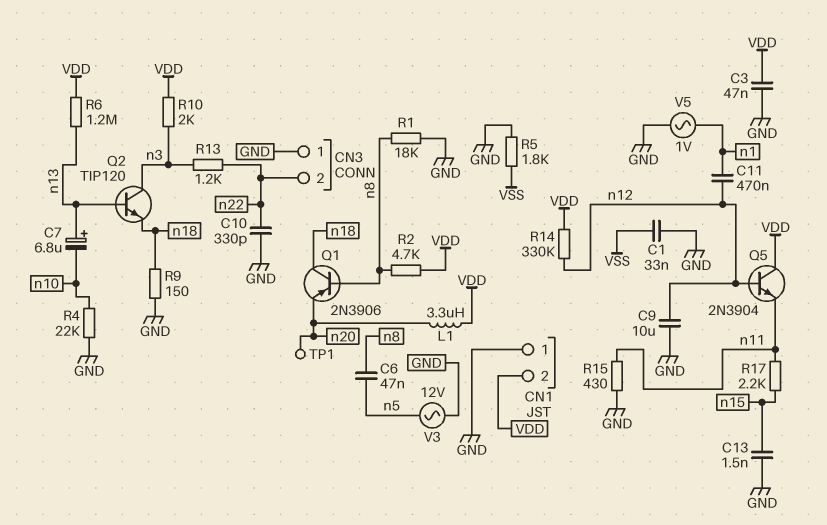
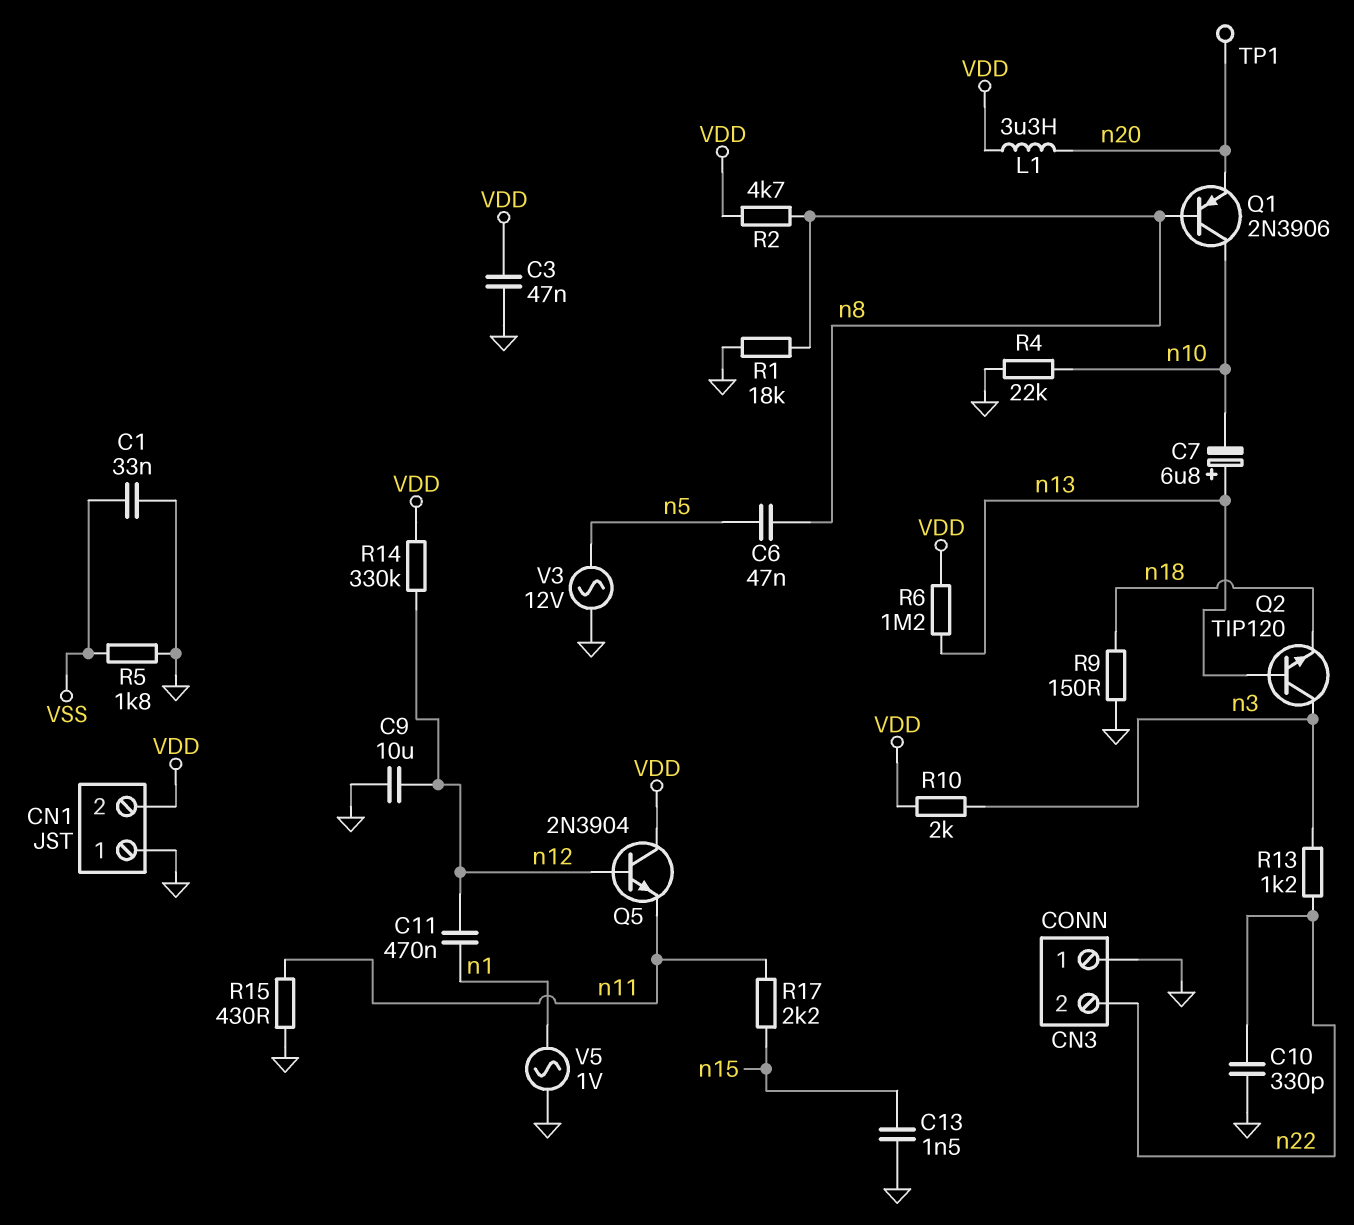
Q1: PNP 2N3906 (B n8, C n18, E n20) -> PNP 2N3906 (B n8, C n10, E n20)

